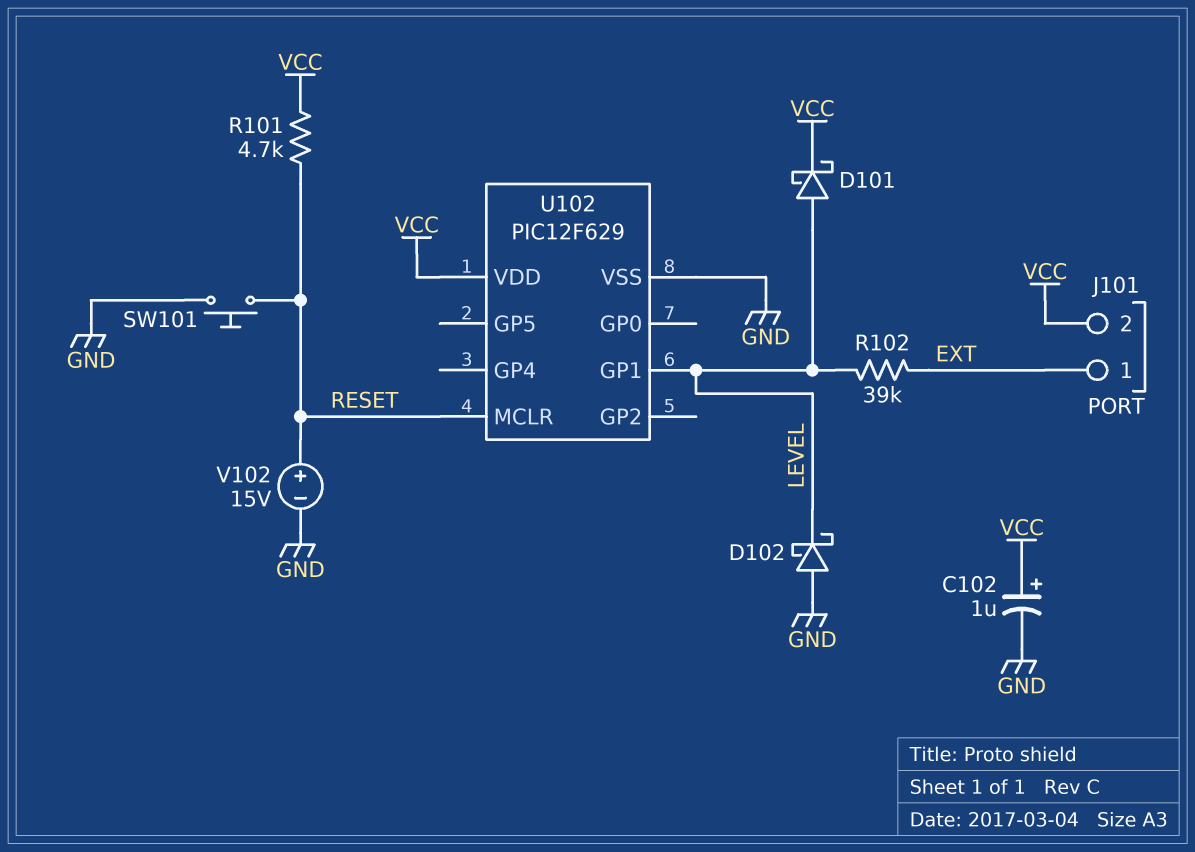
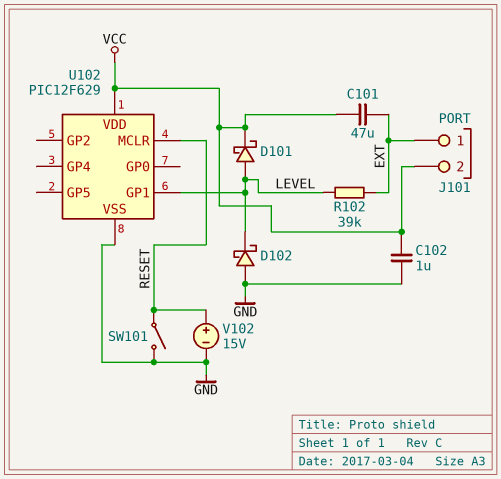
C101: none -> 47uF (EXT, VCC)
C102: 1uF (plus VCC, minus GND) -> 1uF (GND, VCC)
R101: 4.7k (RESET, VCC) -> none
SW101: button (GND, RESET) -> switch (GND, RESET)

